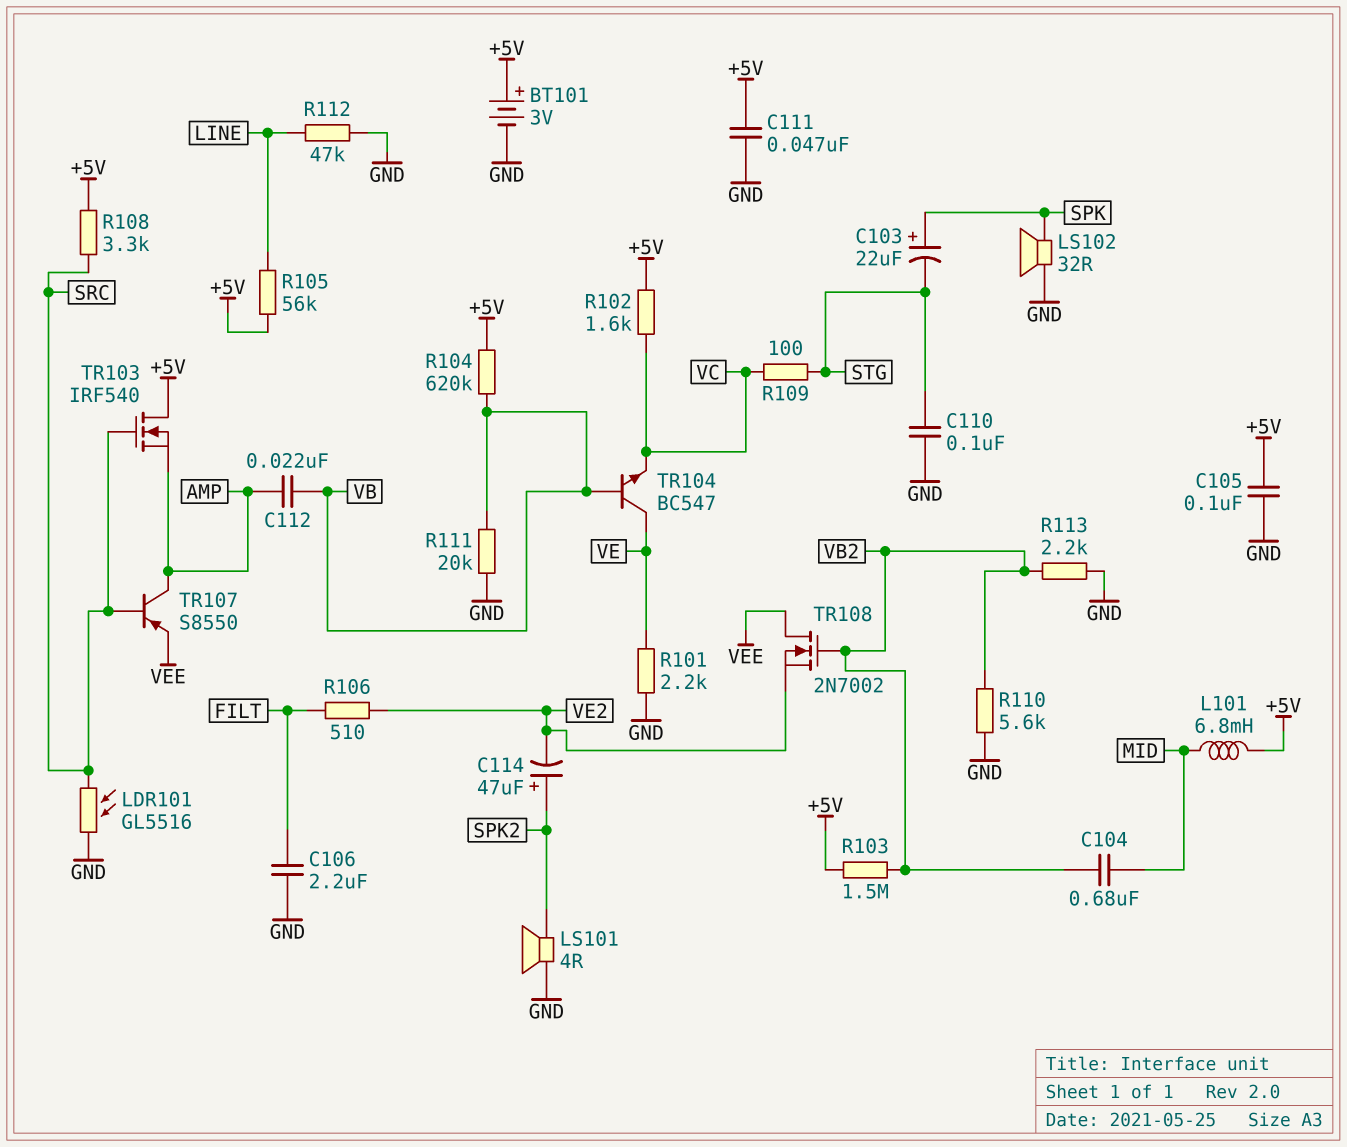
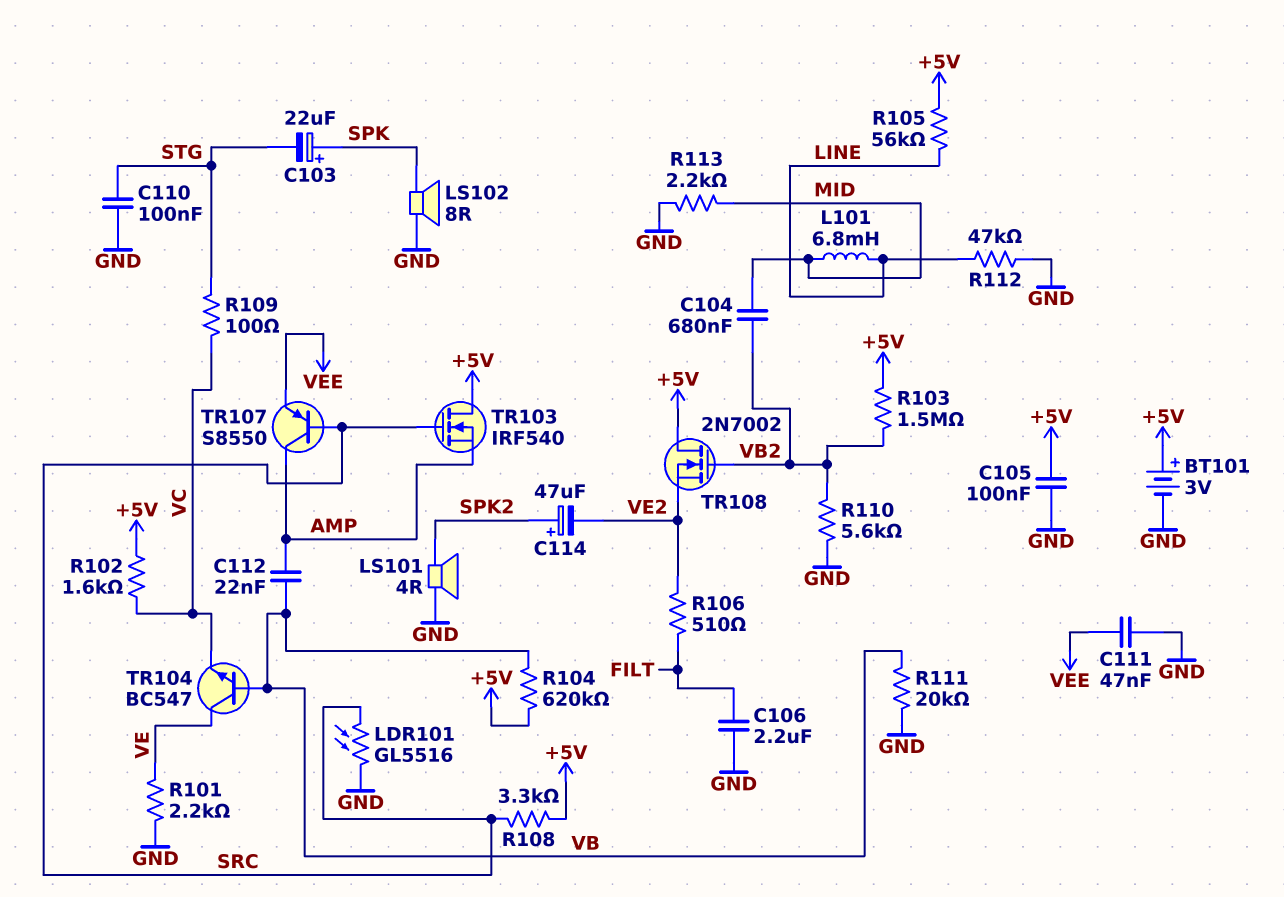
C111: 47nF (+5V, GND) -> 47nF (GND, VEE)
L101: 6.8mH (+5V, MID) -> 6.8mH (LINE, MID)
LS102: speaker 32R (GND, SPK) -> speaker 8R (GND, SPK)
R113: 2.2k (GND, VB2) -> 2.2k (GND, MID)
TR108: NMOS 2N7002 (G VB2, D VEE, S VE2) -> NMOS 2N7002 (G VB2, D +5V, S VE2)

